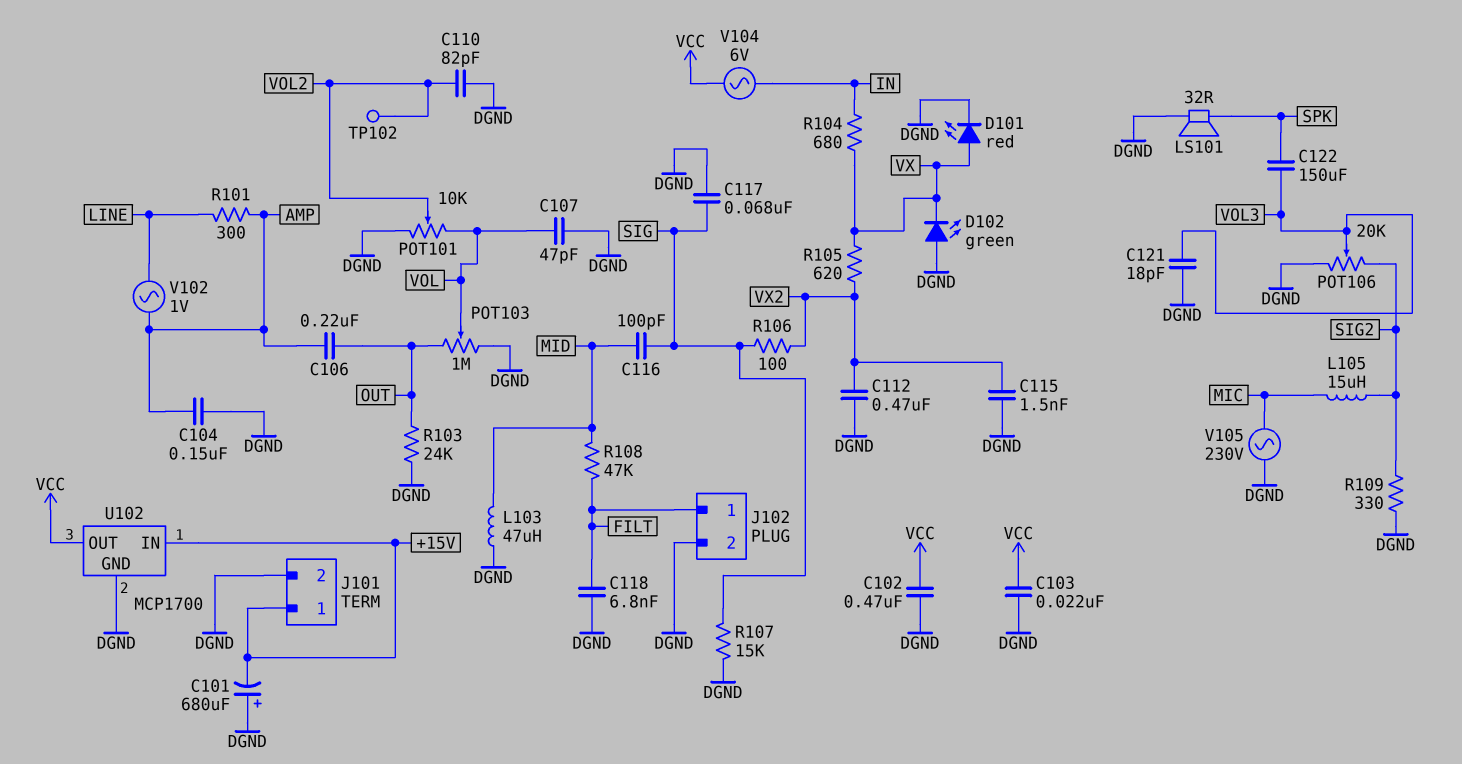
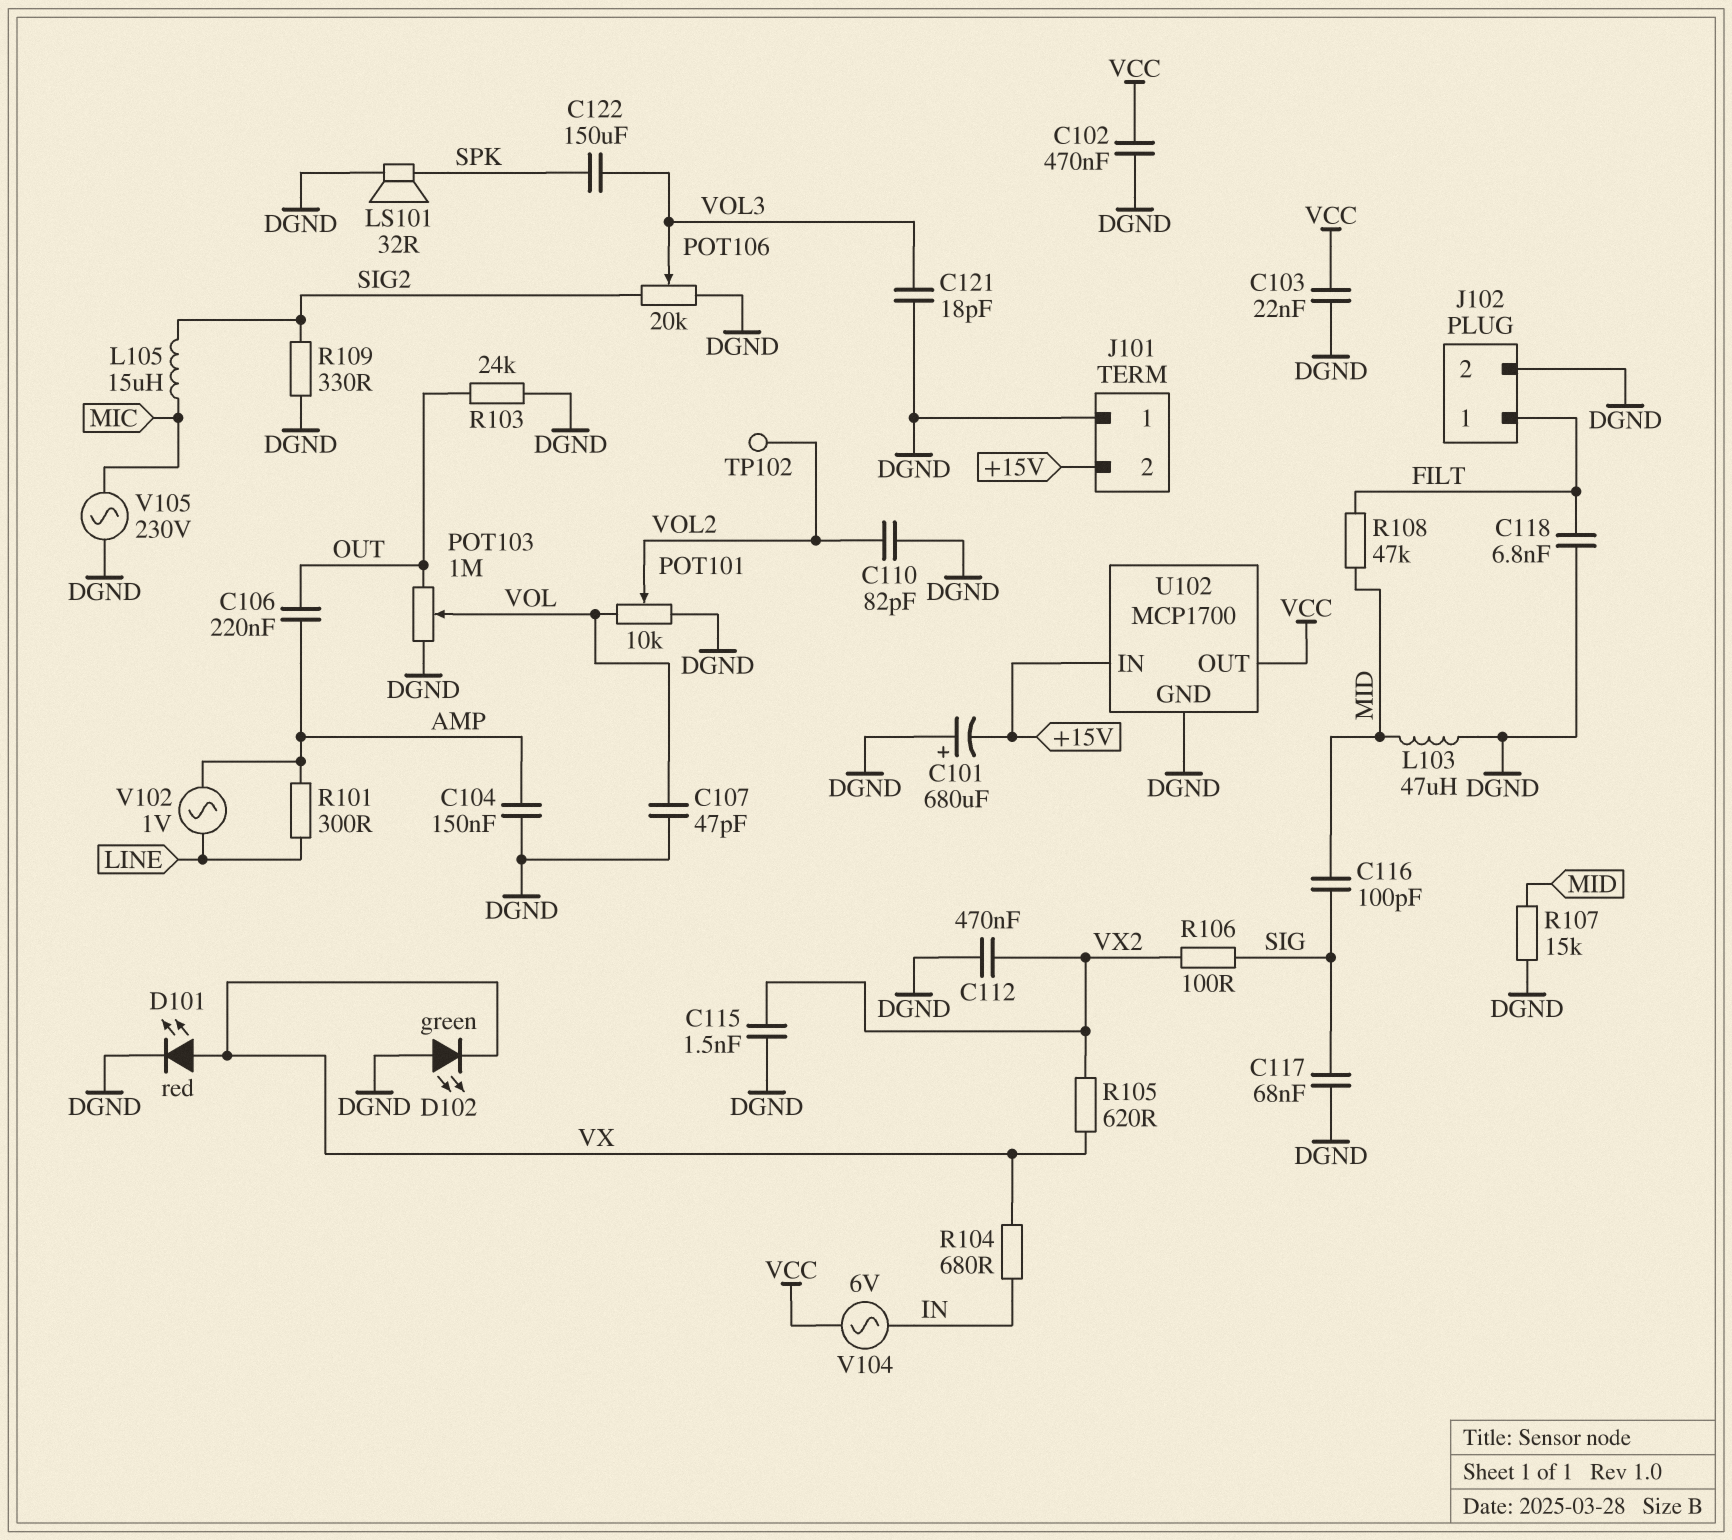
J101 pin 1: +15V -> DGND
J101 pin 2: DGND -> +15V
R107: 15k (DGND, SIG) -> 15k (DGND, MID)

